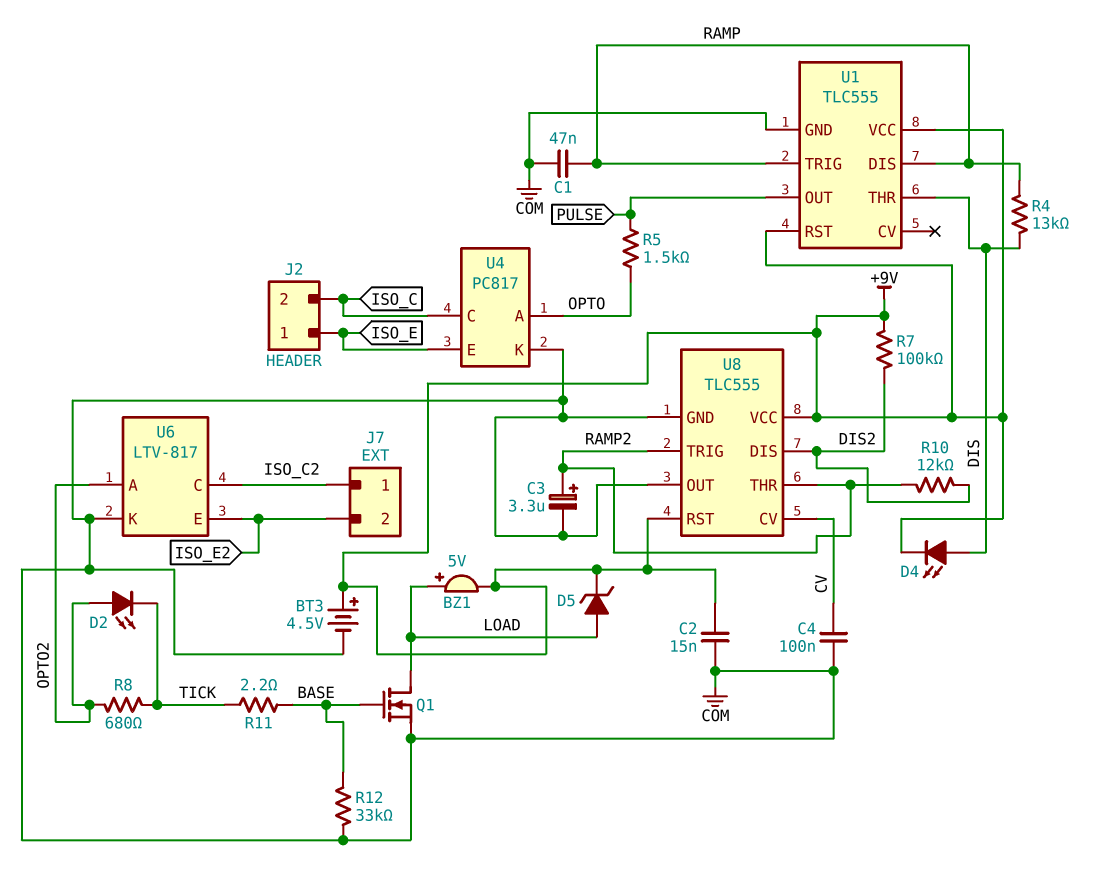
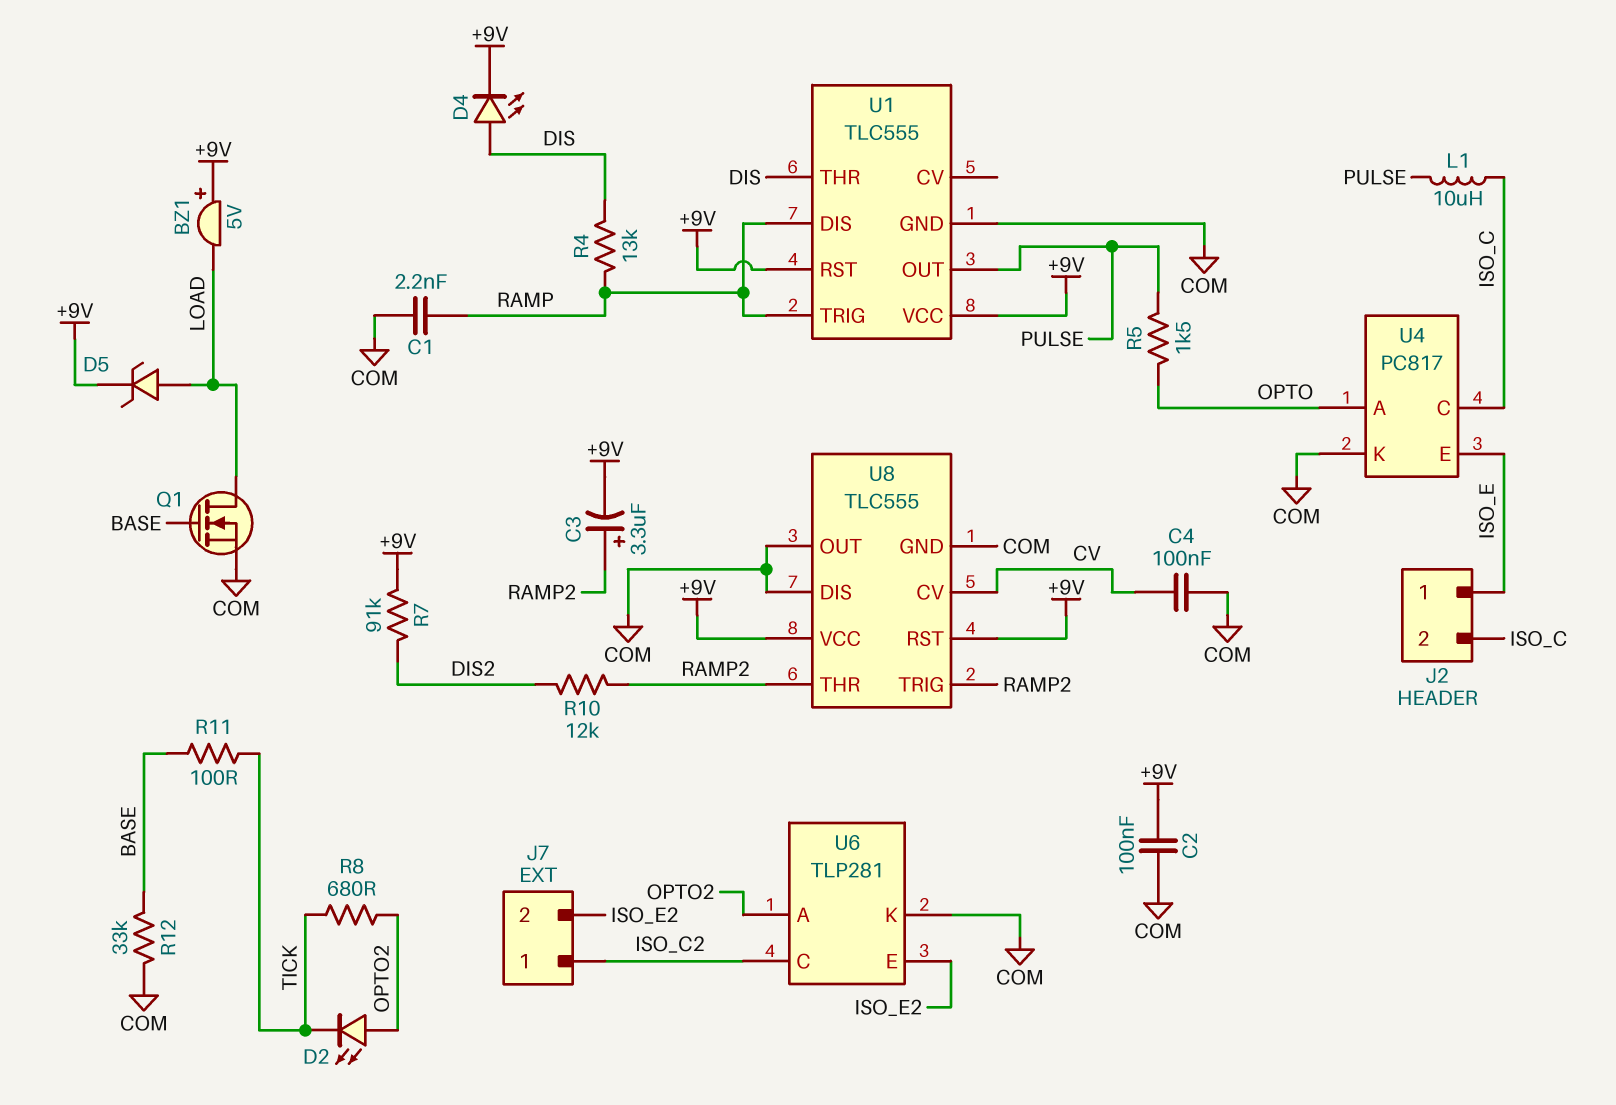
BT3: 4.5V (plus +9V, minus COM) -> none
BZ1: buzzer 5V (plus LOAD, minus +9V) -> buzzer 5V (plus +9V, minus LOAD)
C1: 47nF (COM, RAMP) -> 2.2nF (COM, RAMP)
C2: 15nF (+9V, COM) -> 100nF (+9V, COM)
C3: 3.3uF (plus RAMP2, minus COM) -> 3.3uF (plus RAMP2, minus +9V)
L1: none -> 10uH (ISO_C, PULSE)
R7: 100k (+9V, DIS2) -> 91k (+9V, DIS2)
R11: 2.2 (BASE, TICK) -> 100 (BASE, TICK)
U6: LTV-817 -> TLP281
U8 pin DIS: DIS2 -> COM

